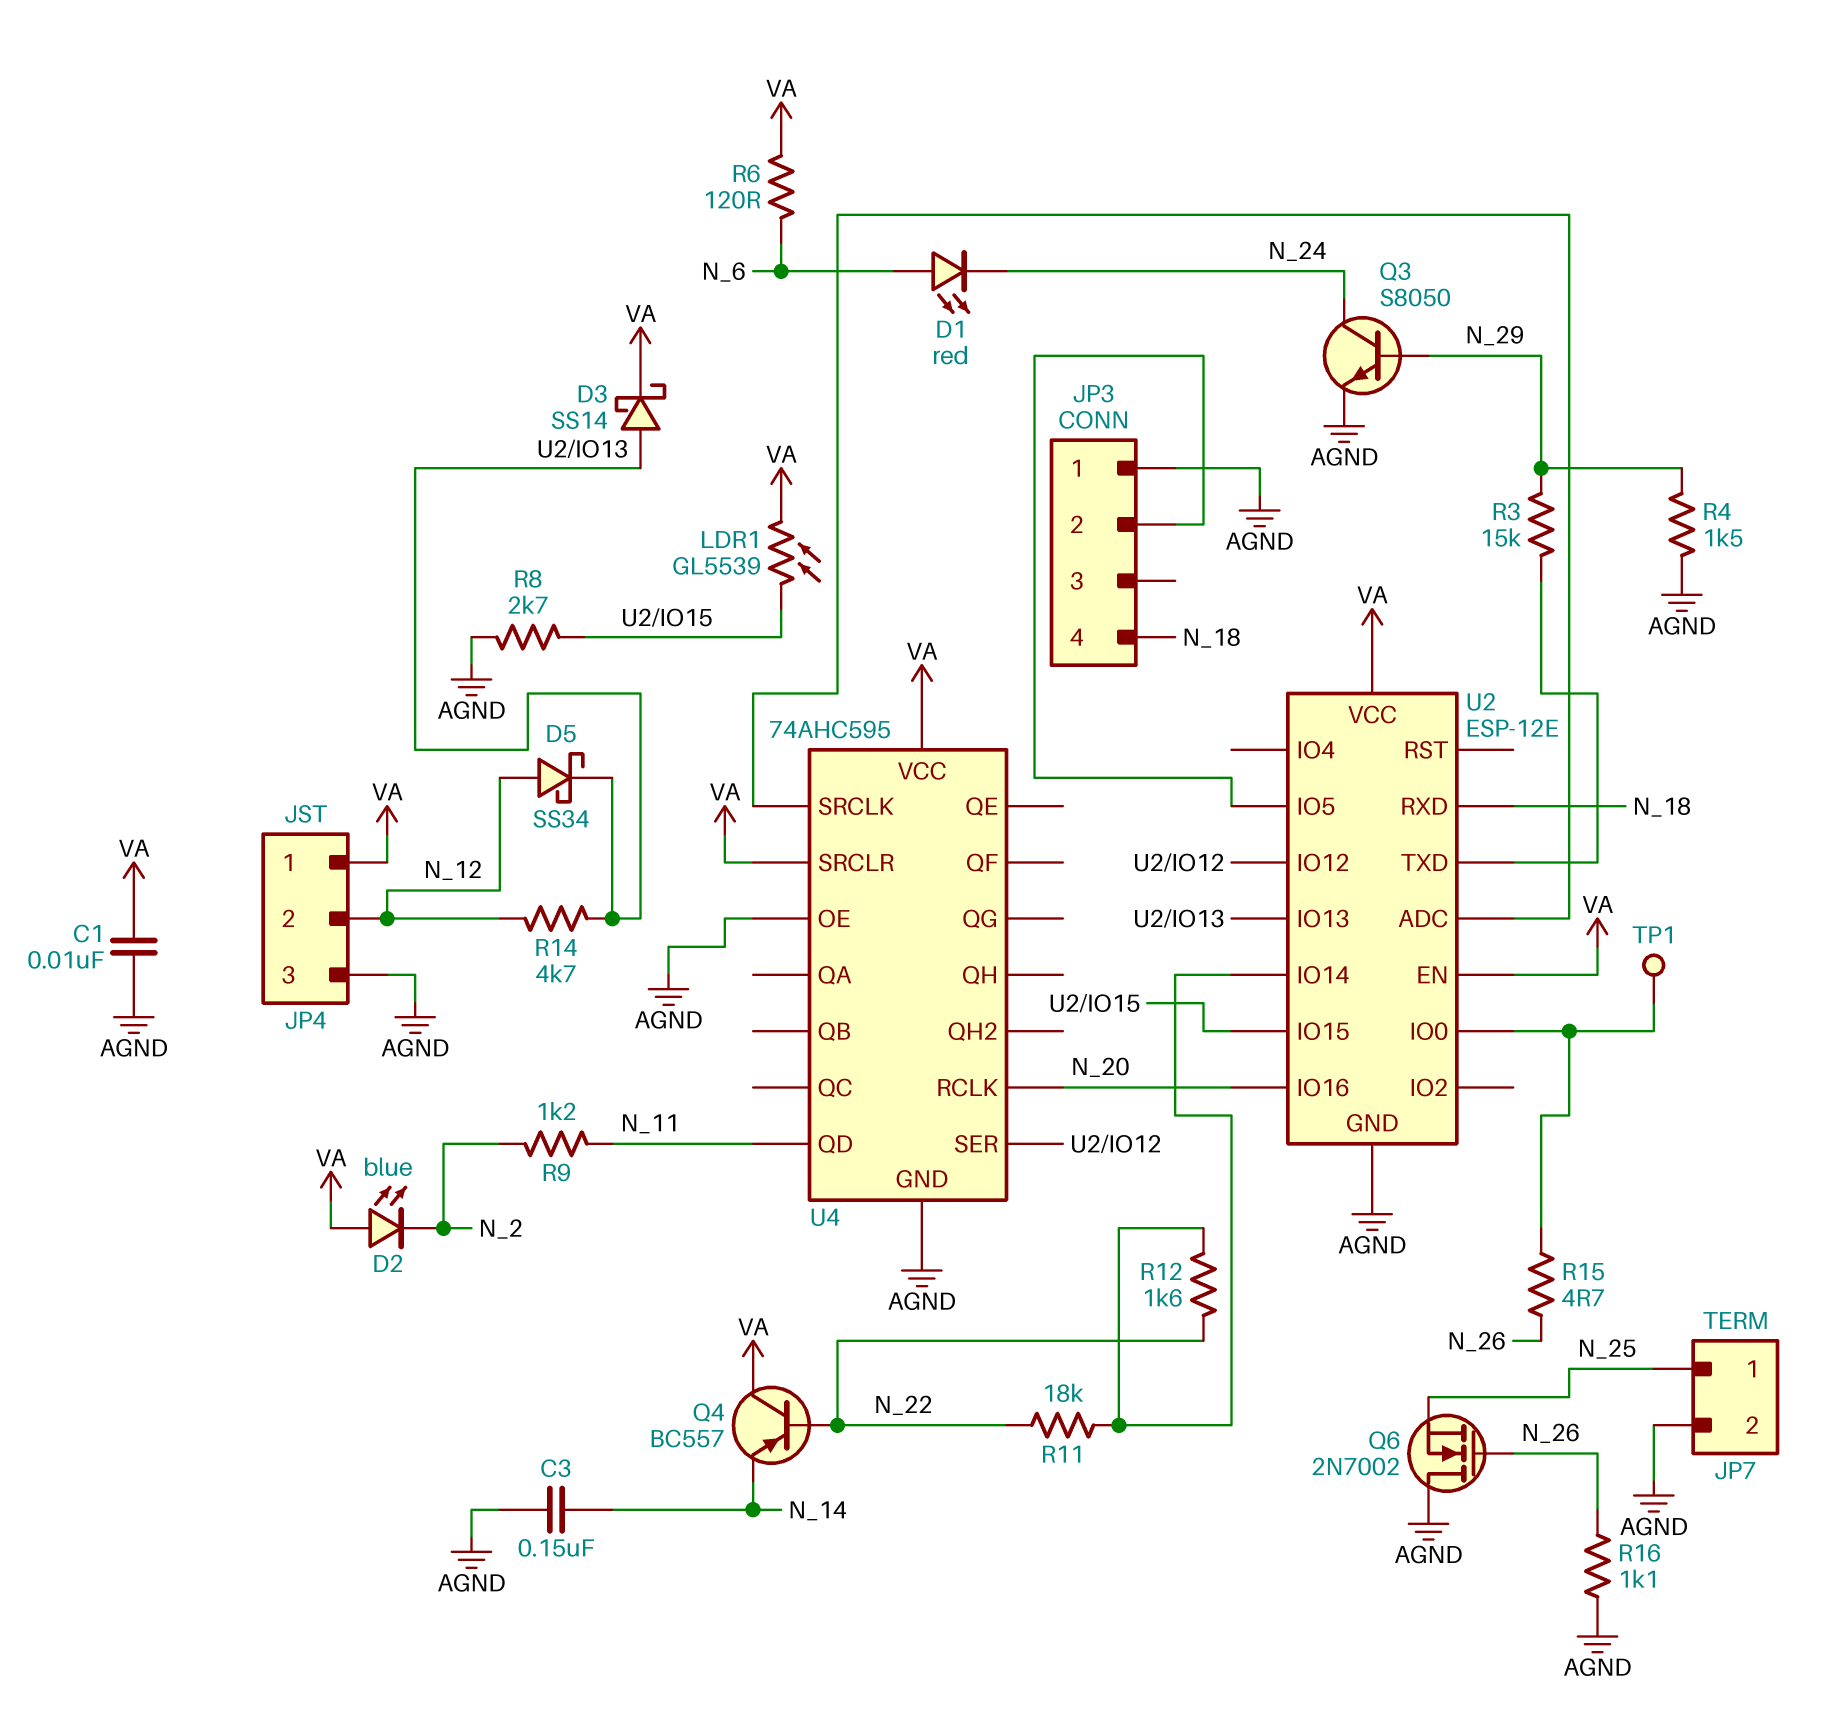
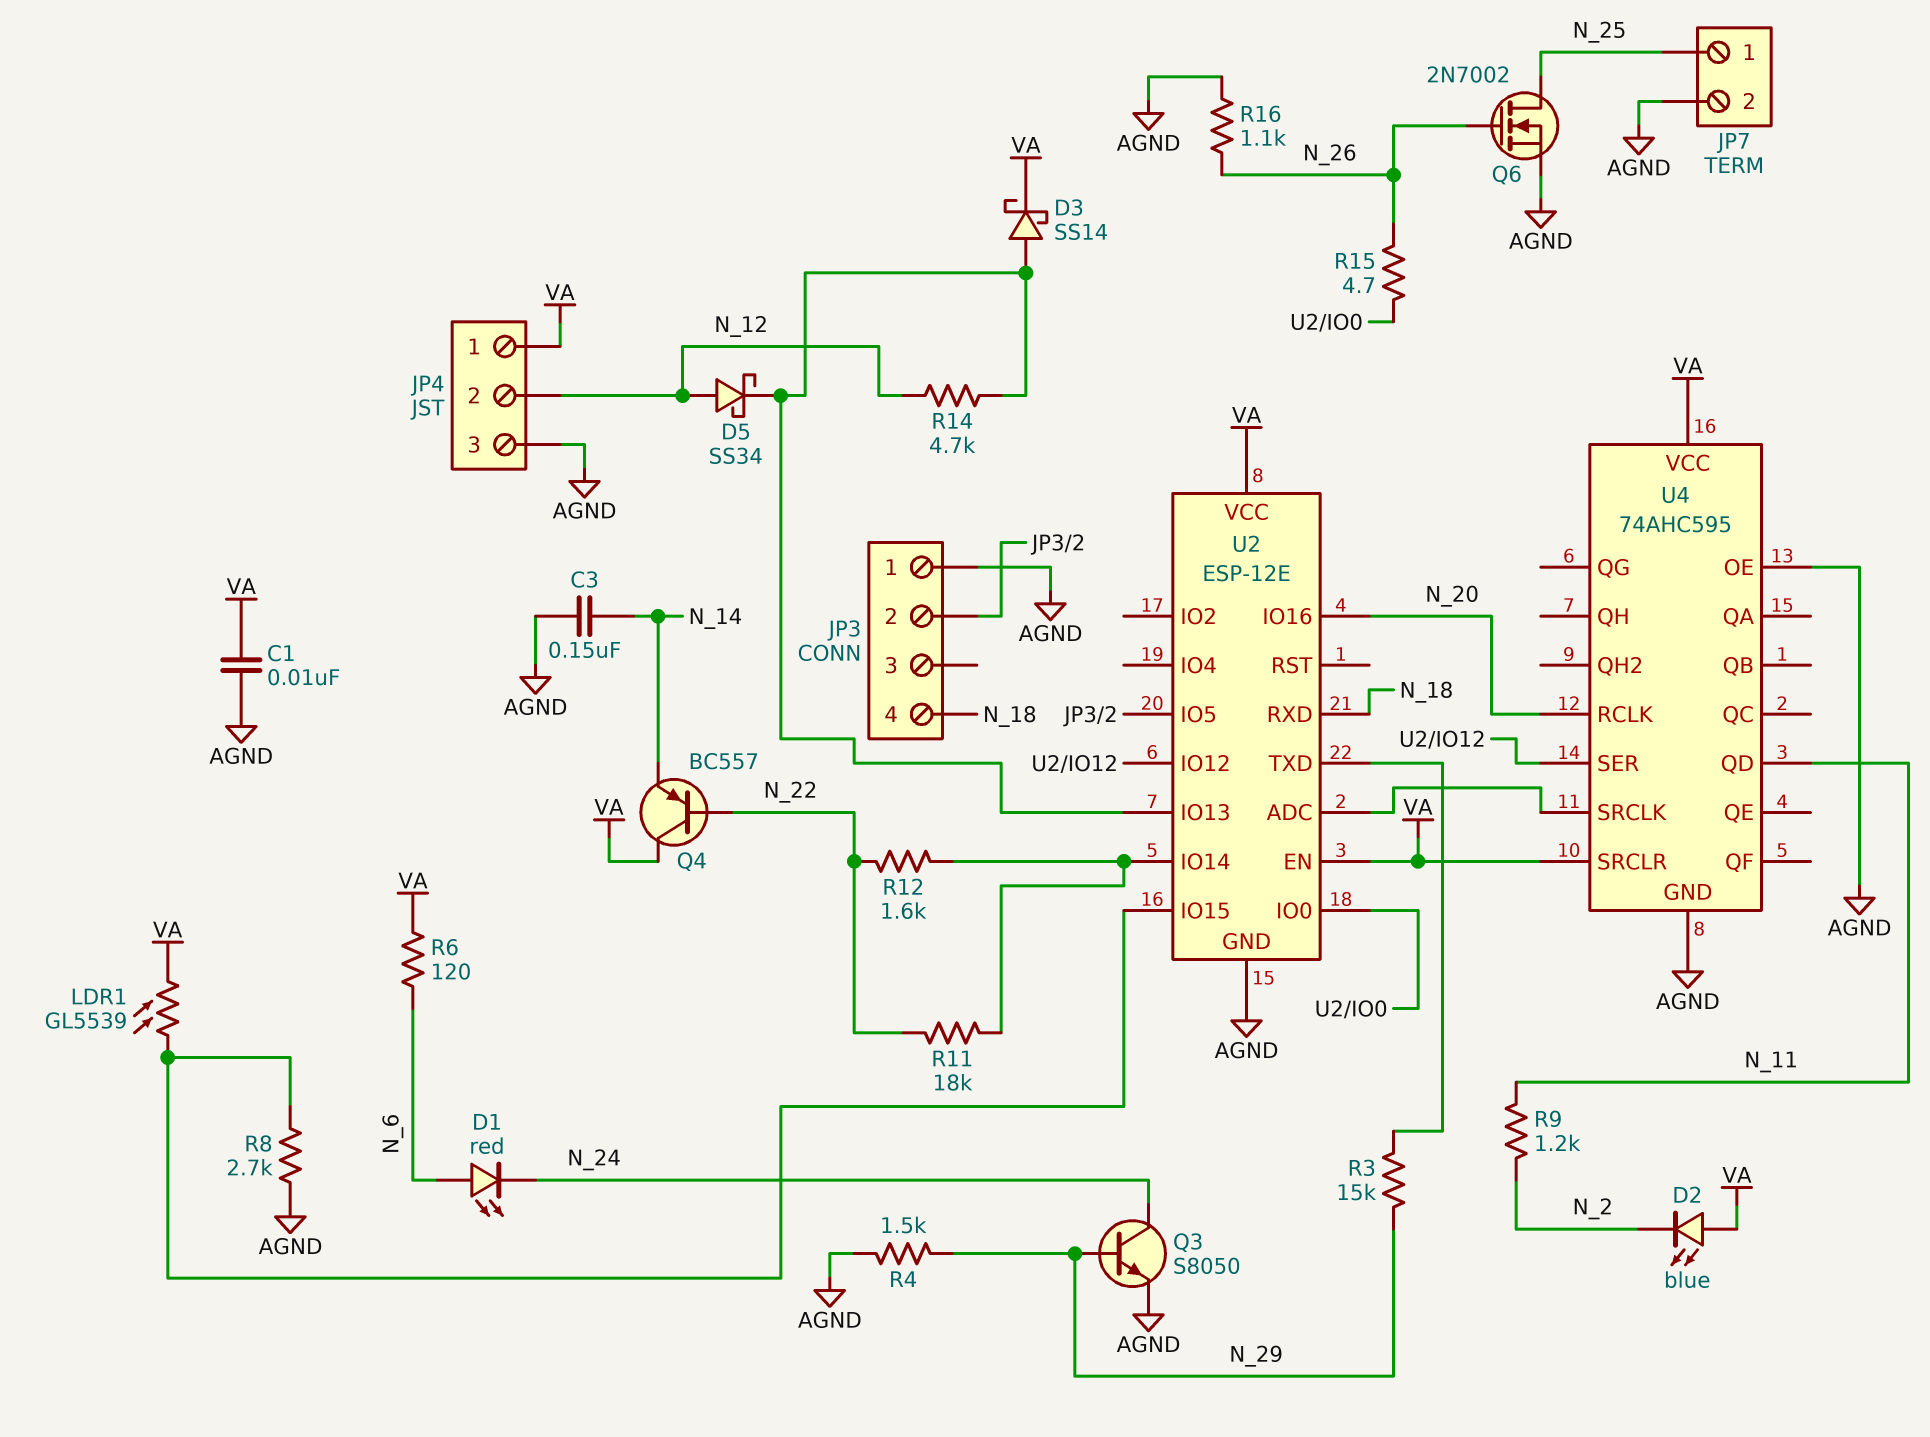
Q6: NMOS 2N7002 (G N_26, D AGND, S N_25) -> NMOS 2N7002 (G N_26, D N_25, S AGND)
TP1: test point (U2/IO0) -> none

